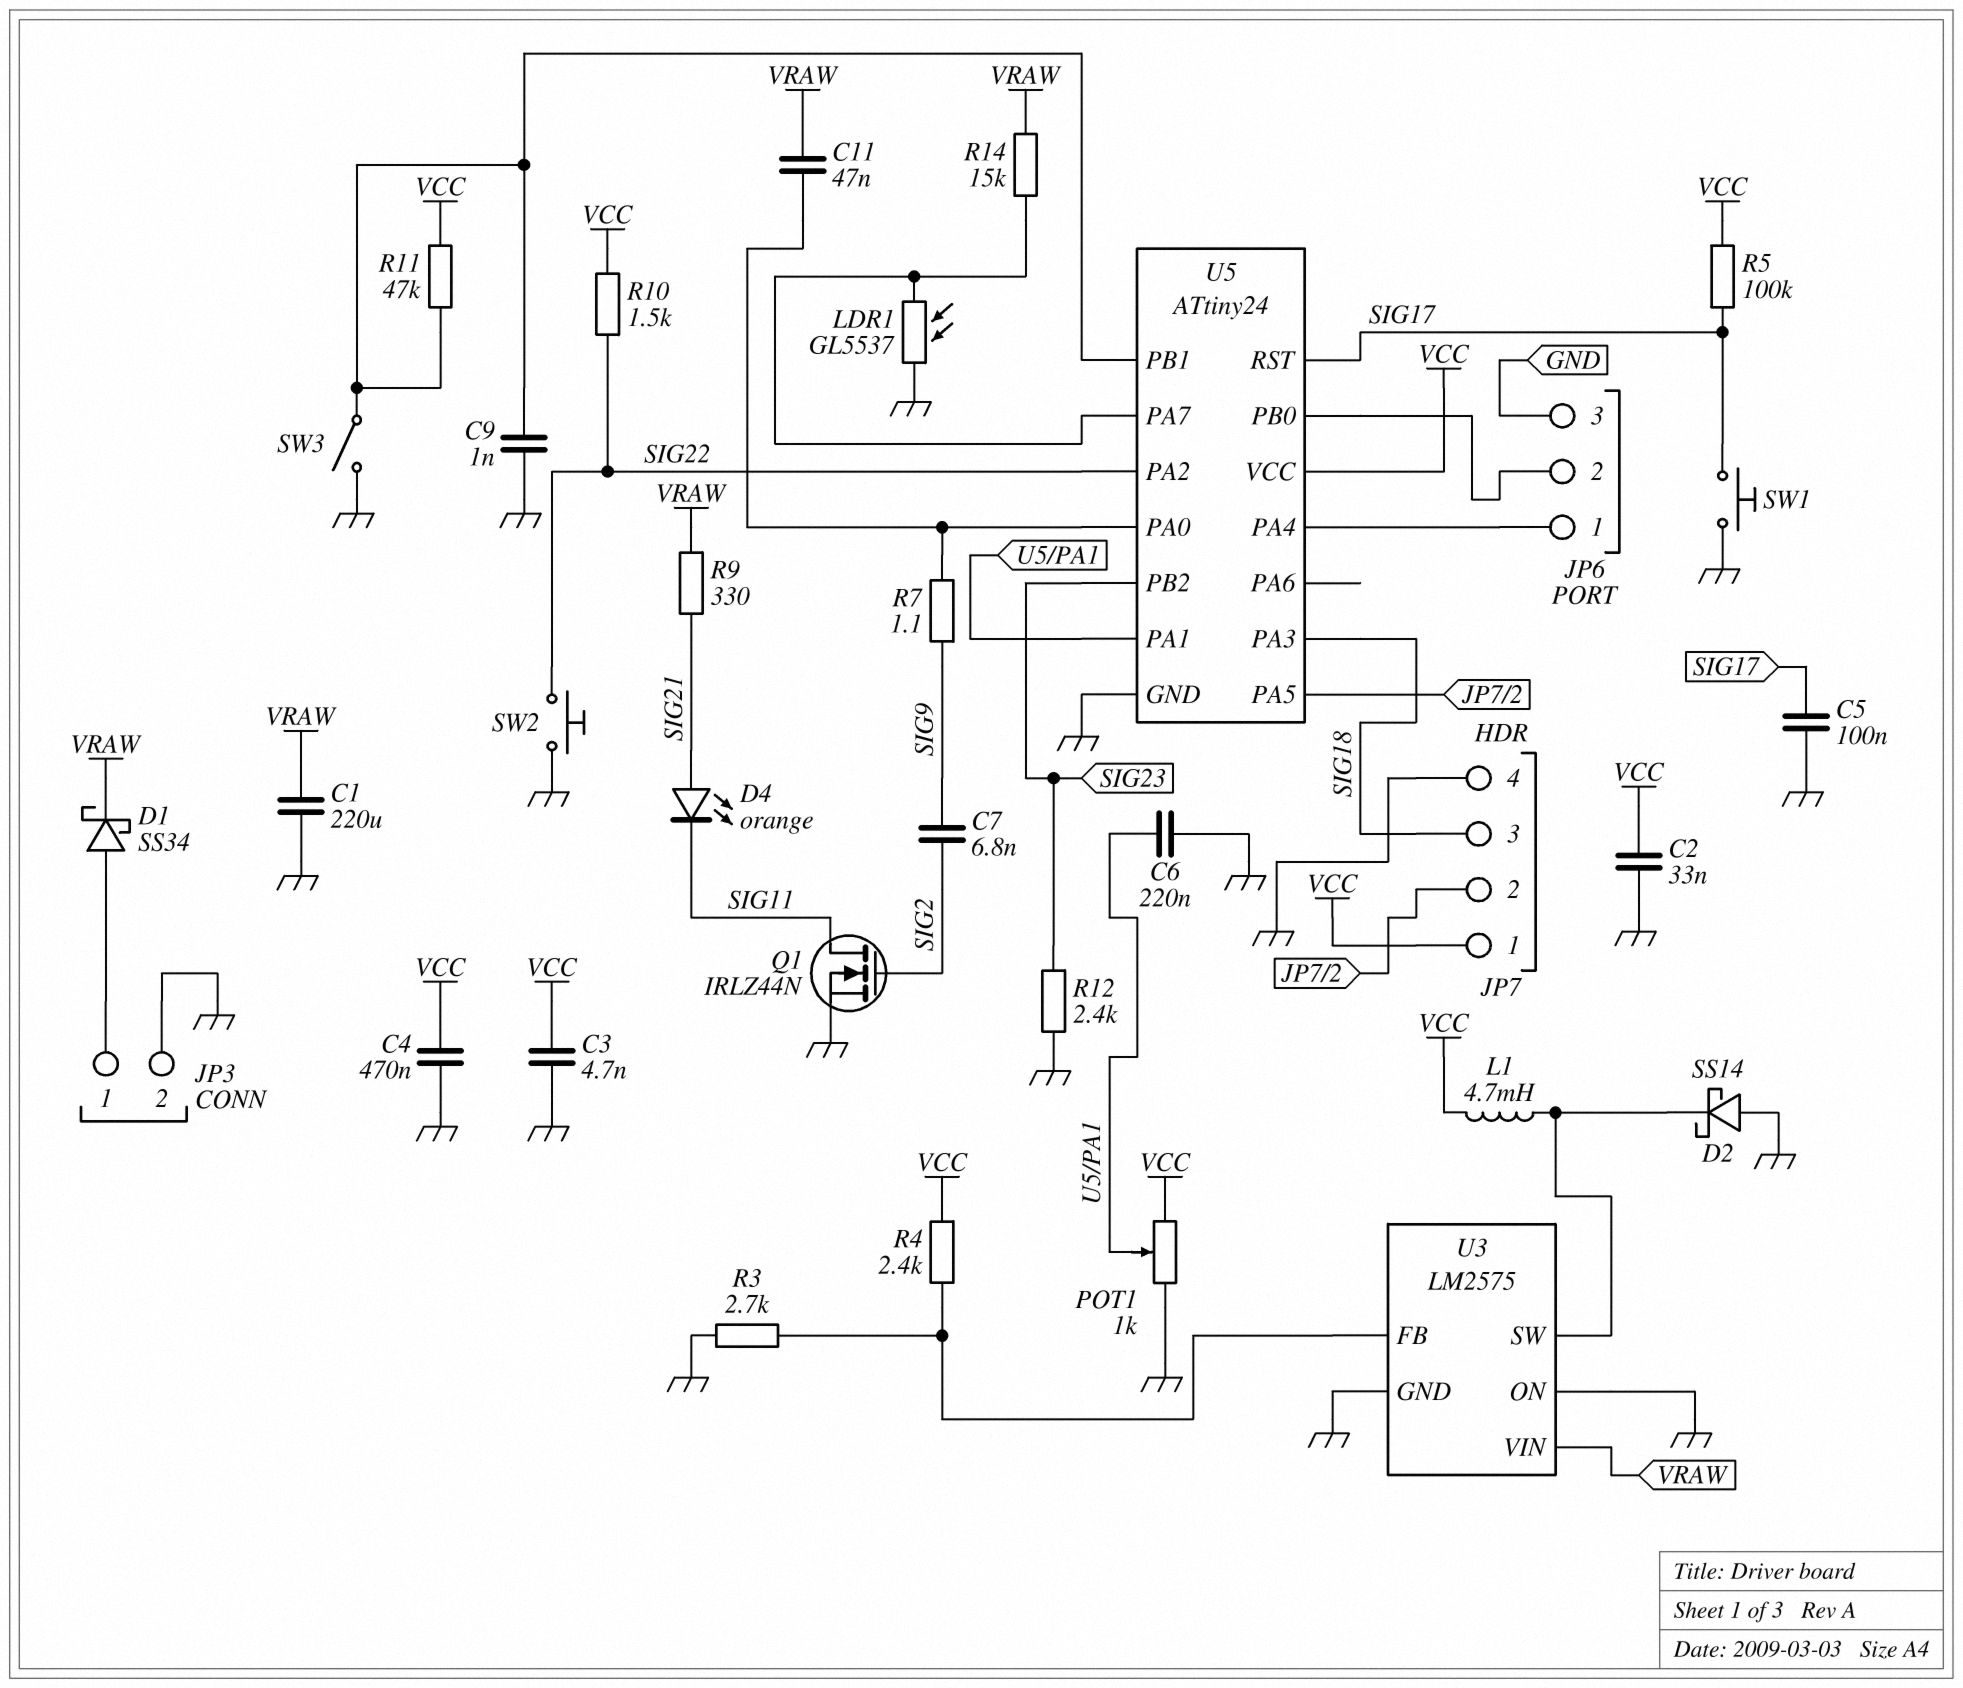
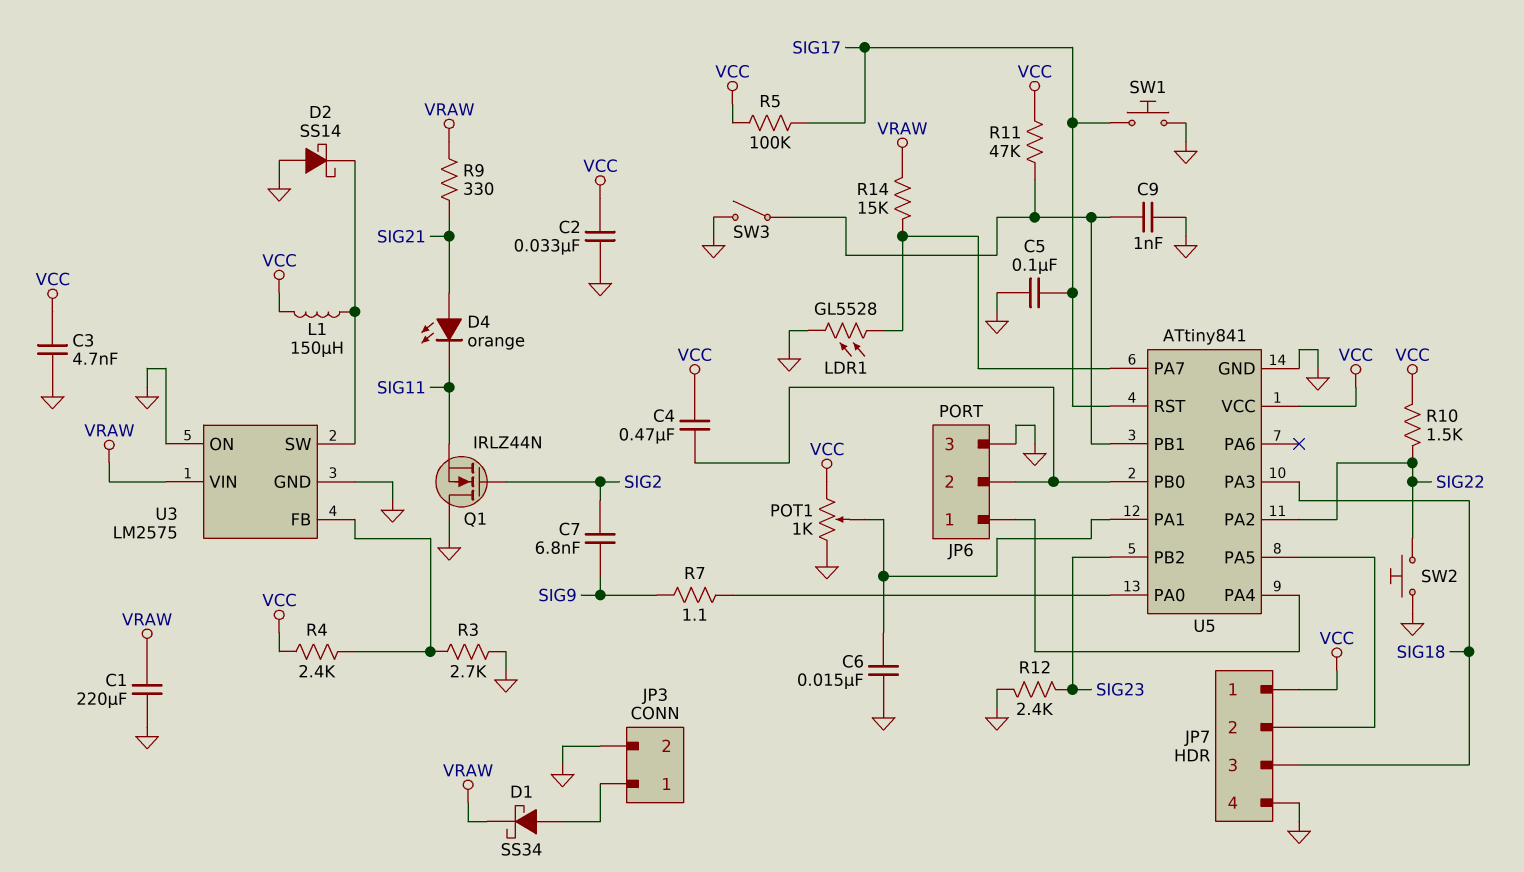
C4: 470nF (GND, VCC) -> 470nF (JP6/2, VCC)
C6: 220nF (GND, U5/PA1) -> 15nF (GND, U5/PA1)
C11: 47nF (U5/PA0, VRAW) -> none
L1: 4.7mH (U3/SW, VCC) -> 150uH (U3/SW, VCC)
LDR1: GL5537 (GND, U5/PA7) -> GL5528 (GND, U5/PA7)
Q1: NMOS IRLZ44N (G SIG2, D SIG11, S GND) -> NMOS IRLZ44N (G SIG2, D GND, S SIG11)
U5: ATtiny24 -> ATtiny841

